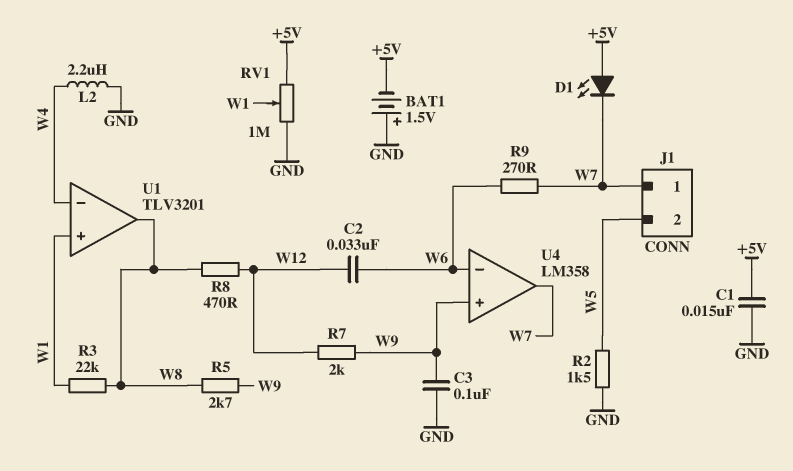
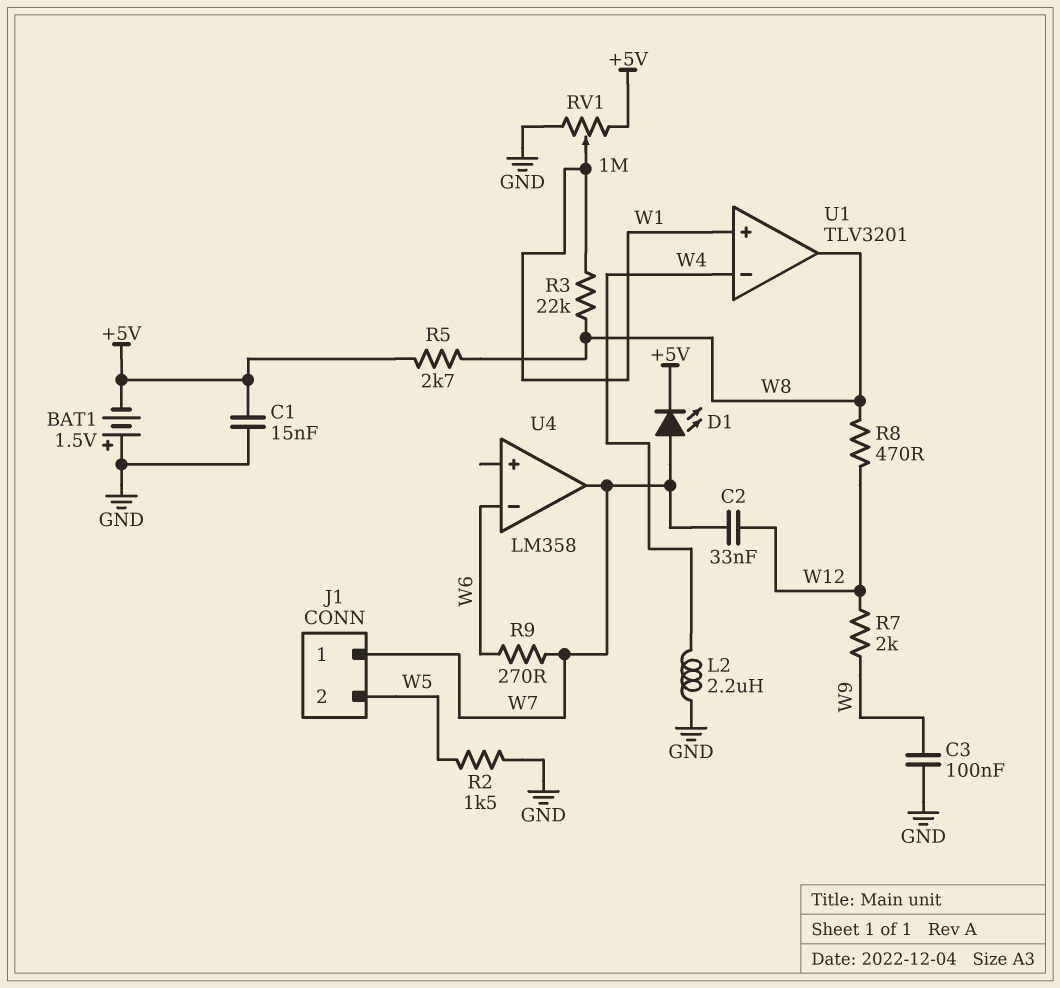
C2: 33nF (W6, W12) -> 33nF (W7, W12)
D1: LED (A +5V, K W7) -> LED (A W7, K +5V)
R5: 2.7k (W8, W9) -> 2.7k (+5V, W8)
U4 pin in+: W9 -> none

